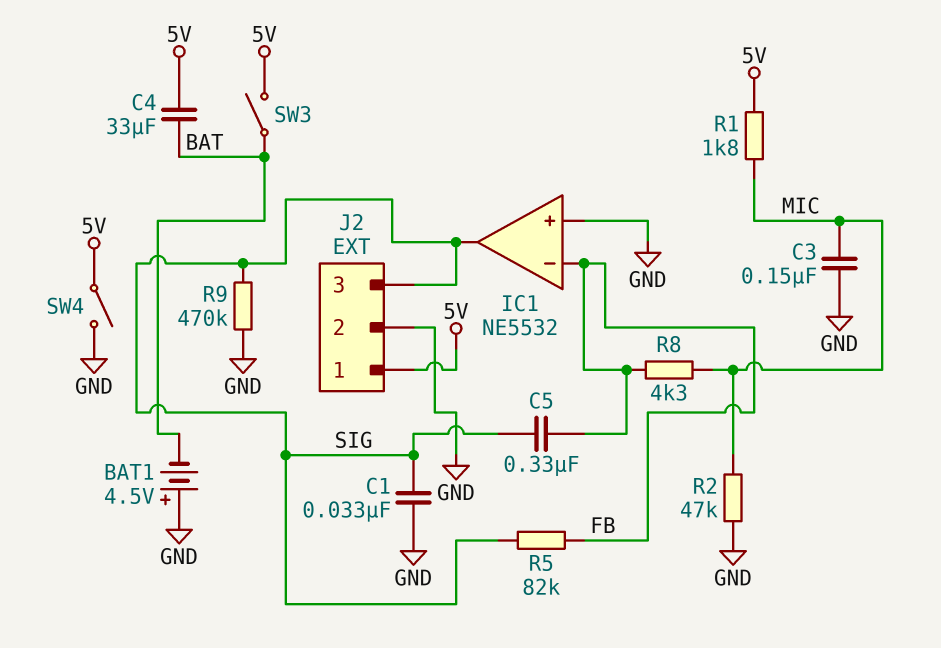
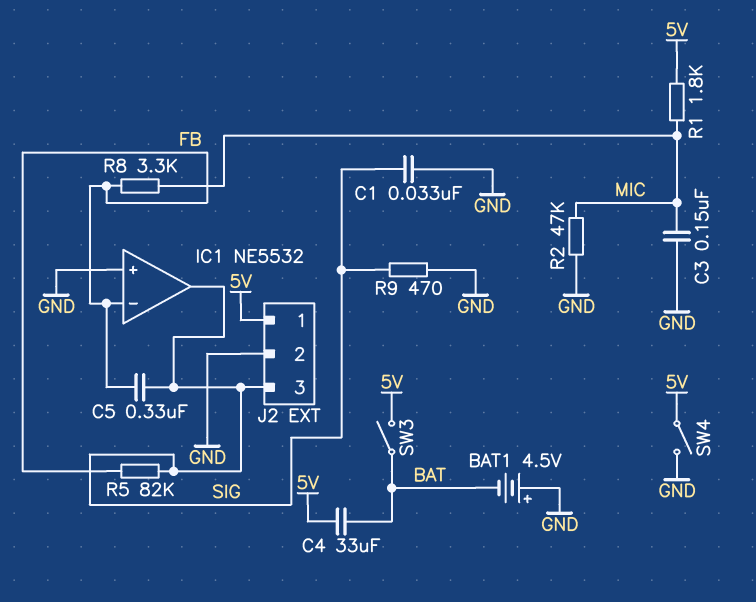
R8: 4.3k (FB, MIC) -> 3.3k (FB, MIC)
R9: 470k (GND, SIG) -> 470 (GND, SIG)

